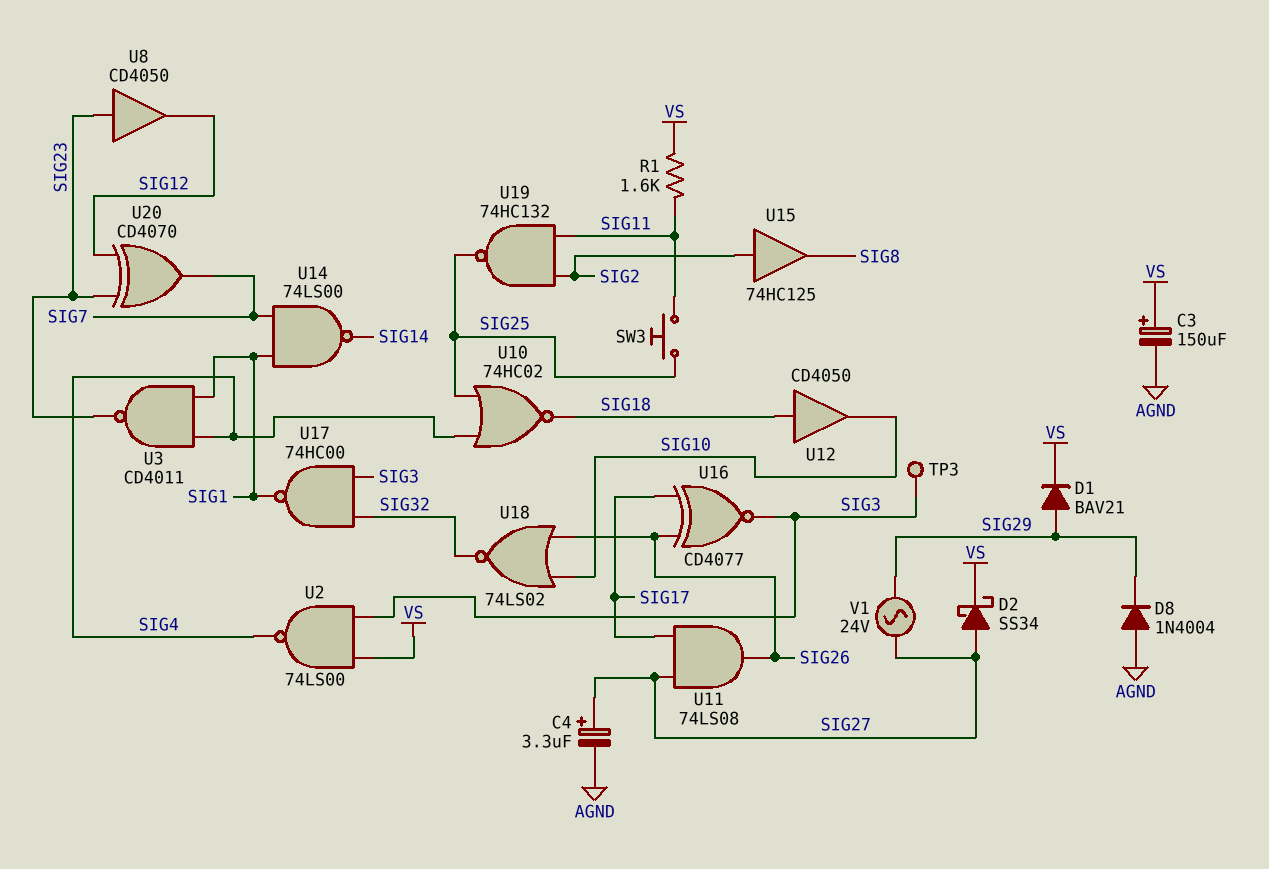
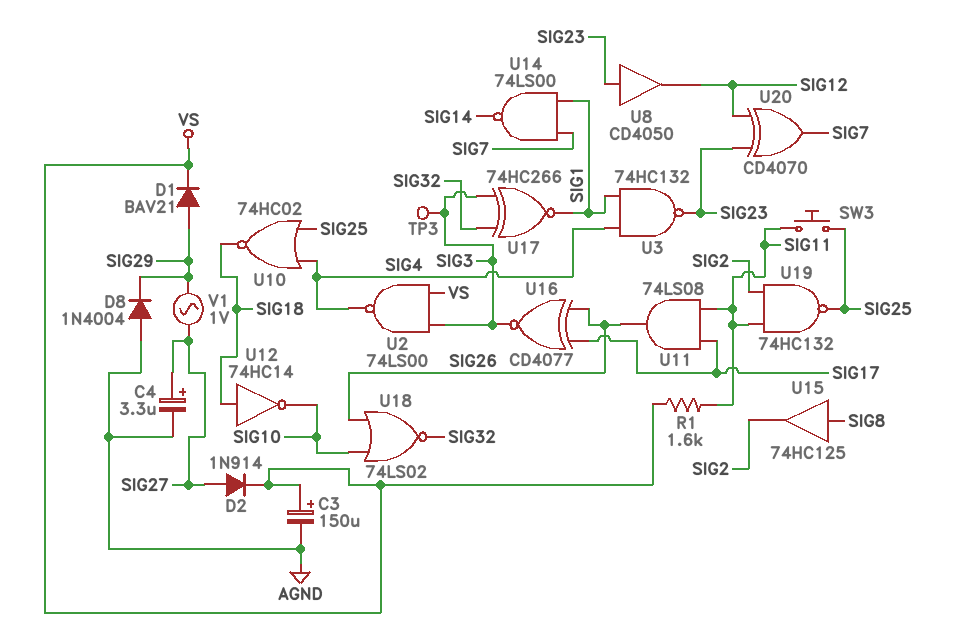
D2: schottky SS34 (A SIG27, K VS) -> diode 1N914 (A SIG27, K VS)
U3: NAND CD4011 (in SIG1, in SIG4, out SIG23) -> NAND 74HC132 (in SIG1, in SIG4, out SIG23)
U11: AND 74LS08 (in SIG17, in SIG27, out SIG26) -> AND 74LS08 (in SIG11, in SIG17, out SIG26)
U12: buffer CD4050 (in SIG18, out SIG10) -> NOT 74HC14 (in SIG18, out SIG10)
U15: buffer 74HC125 (in SIG2, out SIG8) -> buffer 74HC125 (in SIG8, out SIG2)
U17: NAND 74HC00 (in SIG3, in SIG32, out SIG1) -> XNOR 74HC266 (in SIG3, in SIG32, out SIG1)
V1: AC 24V (SIG27, SIG29) -> AC 1V (SIG27, SIG29)

